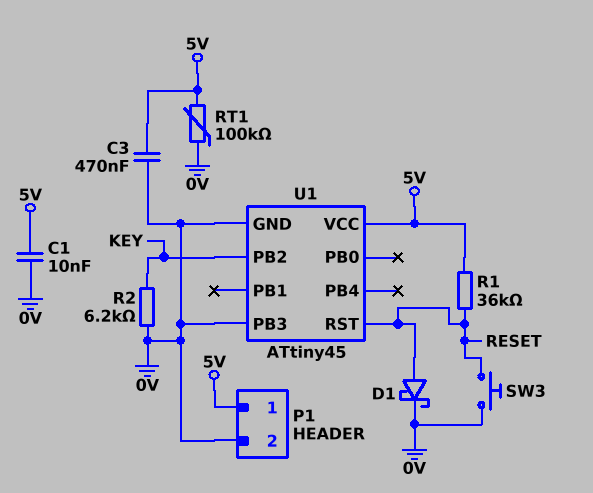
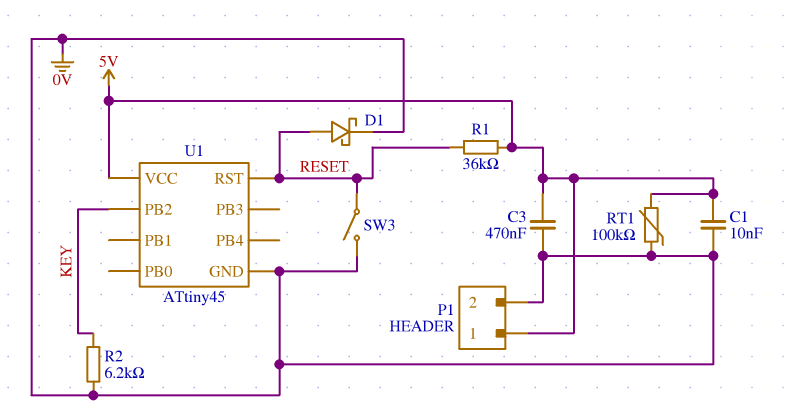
SW3: button (0V, RESET) -> switch (0V, RESET)
U1 pin PB3: 0V -> none

